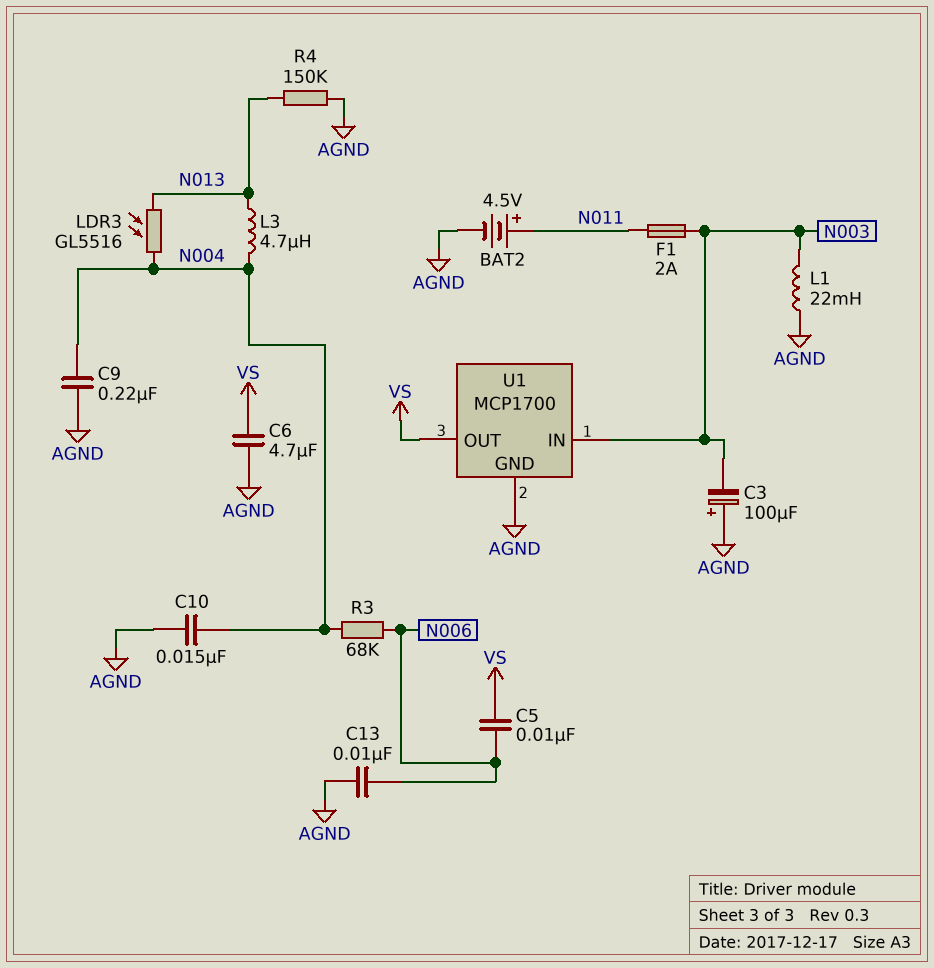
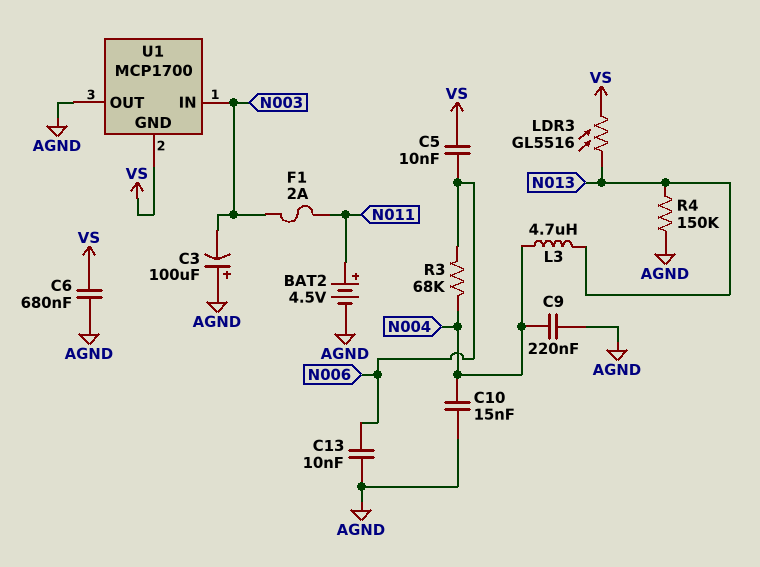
C6: 4.7uF (AGND, VS) -> 680nF (AGND, VS)
L1: 22mH (AGND, N003) -> none
LDR3: GL5516 (N004, N013) -> GL5516 (N013, VS)
U1 pin GND: AGND -> VS
U1 pin OUT: VS -> AGND

